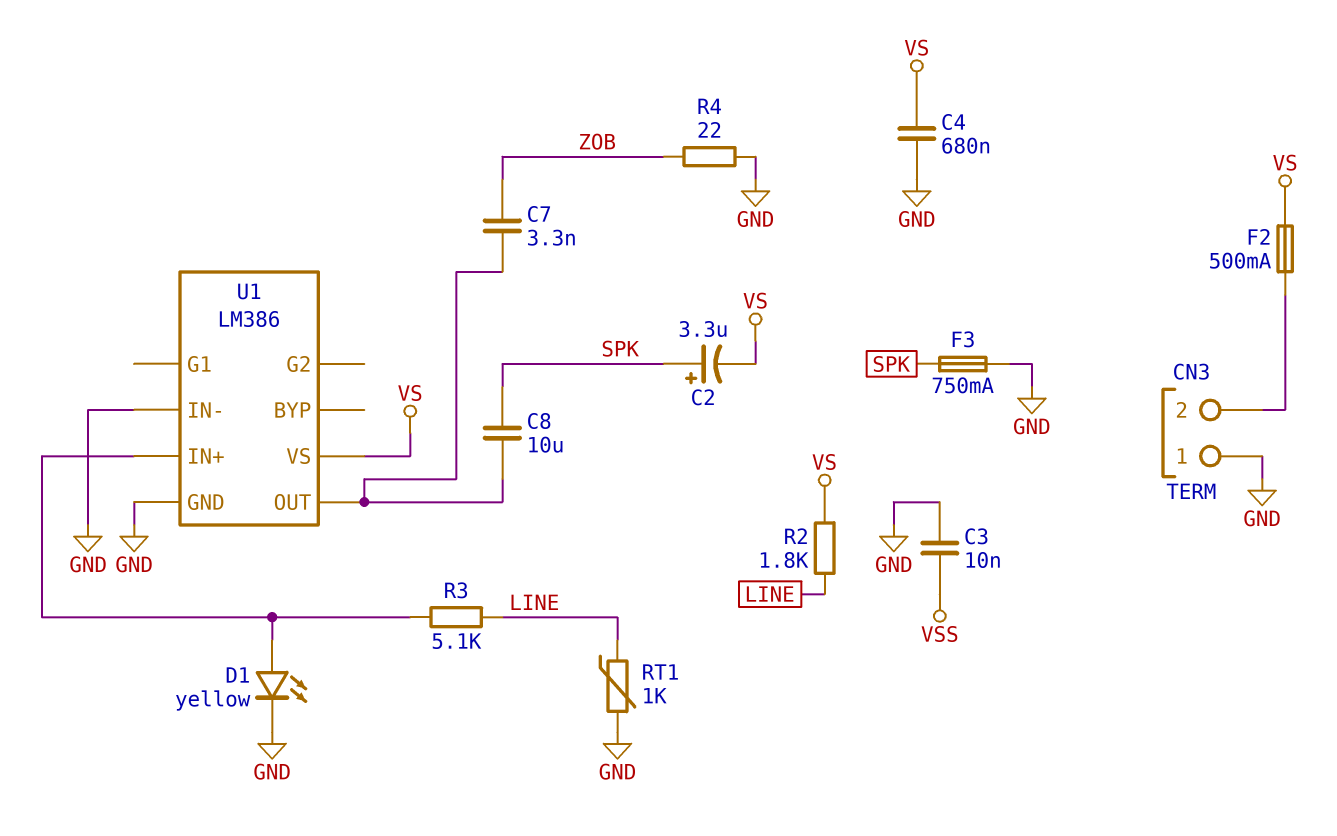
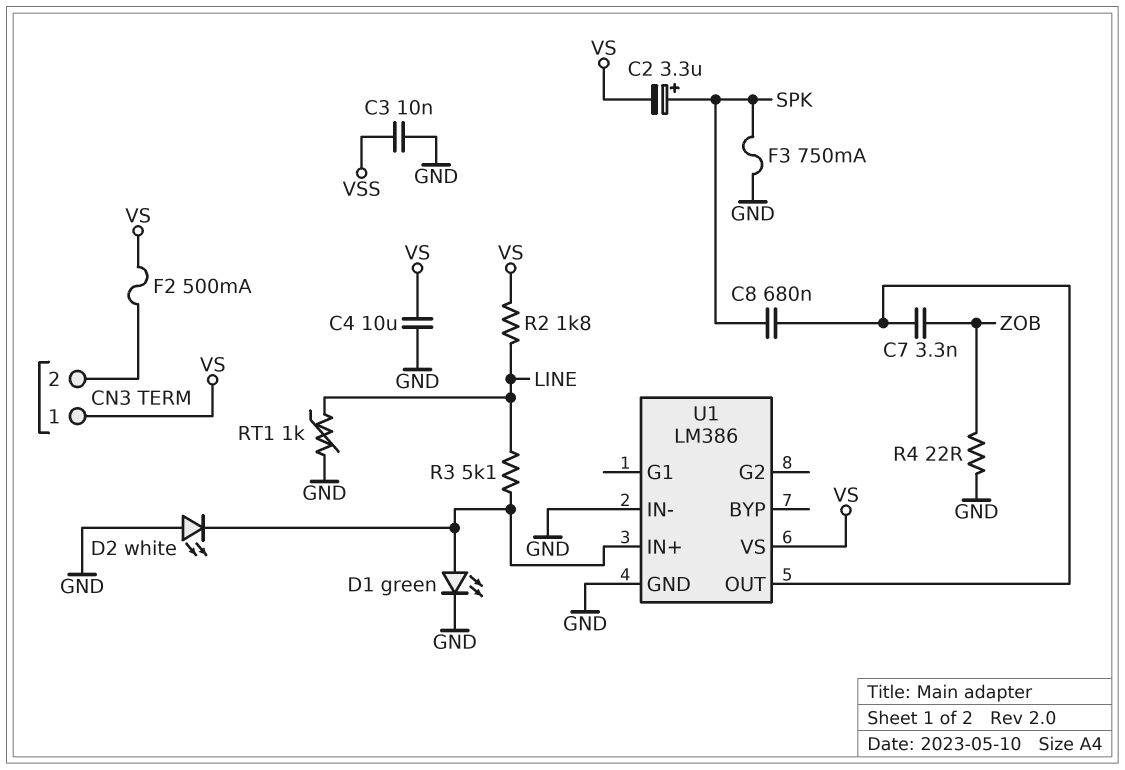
C4: 680nF (GND, VS) -> 10uF (GND, VS)
C8: 10uF (SPK, U1/OUT) -> 680nF (SPK, U1/OUT)
CN3 pin 1: GND -> VS
D1: LED yellow (A U1/IN+, K GND) -> LED green (A U1/IN+, K GND)
D2: none -> LED white (A GND, K U1/IN+)

